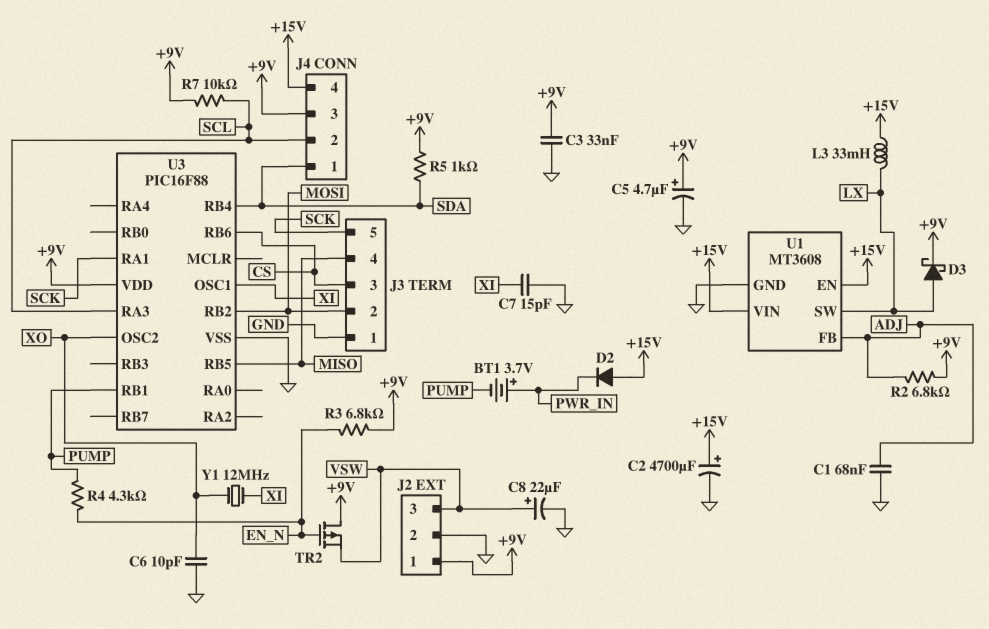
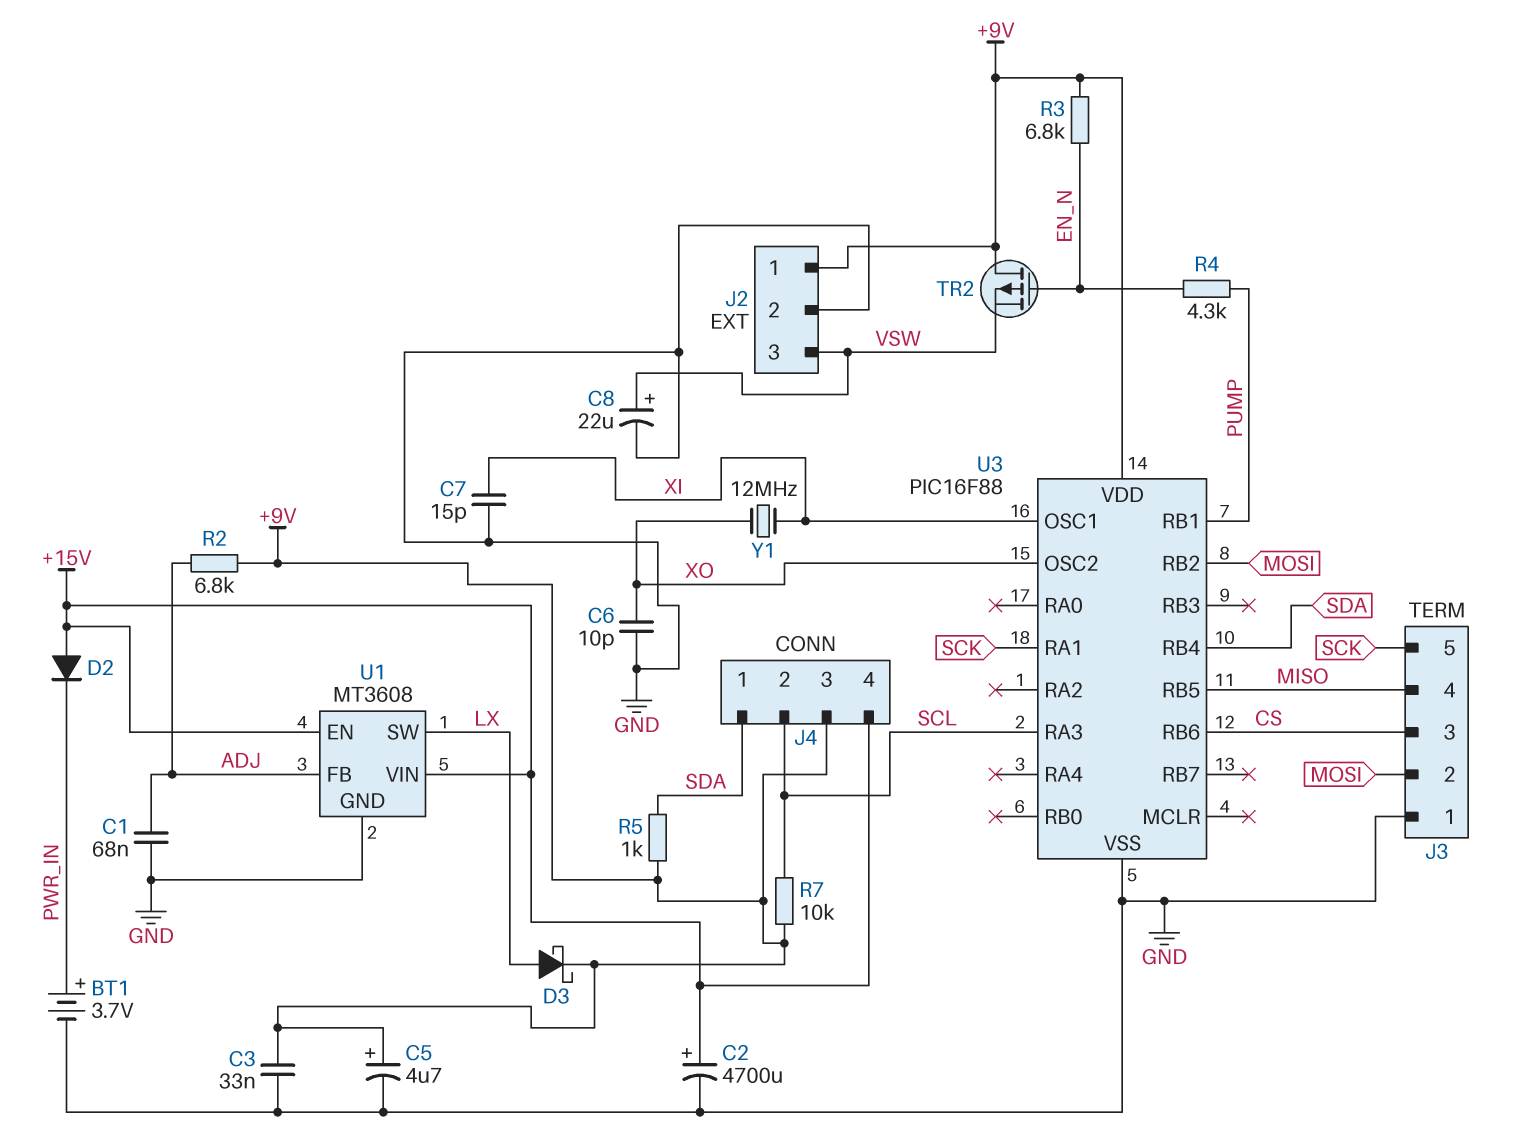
BT1: 3.7V (plus PWR_IN, minus PUMP) -> 3.7V (plus PWR_IN, minus GND)
L3: 33mH (+15V, LX) -> none

